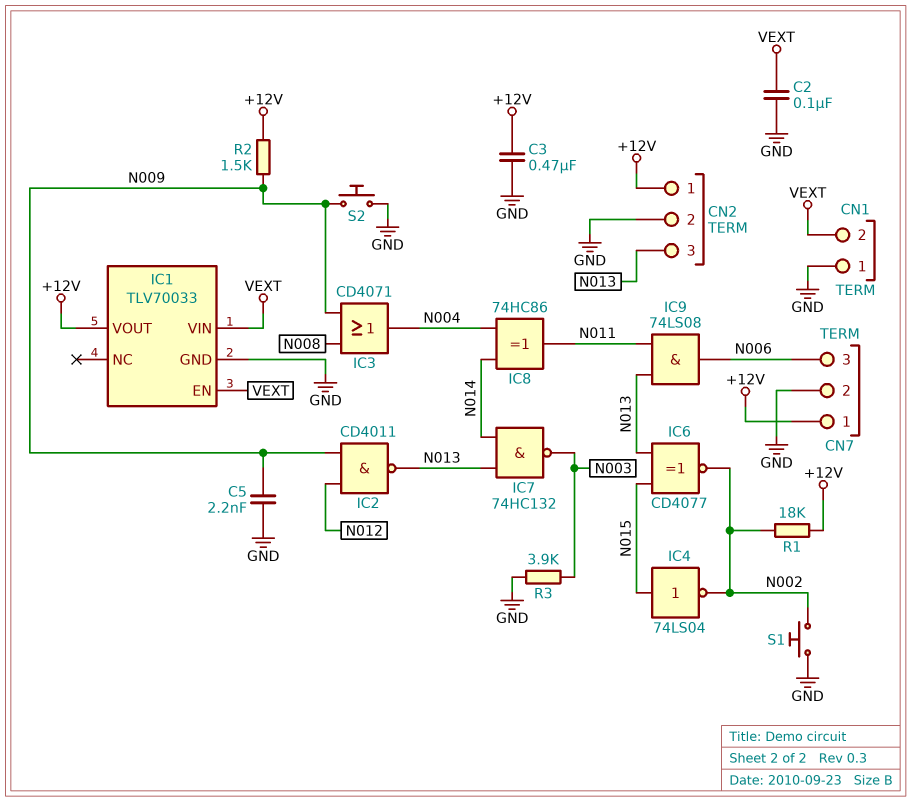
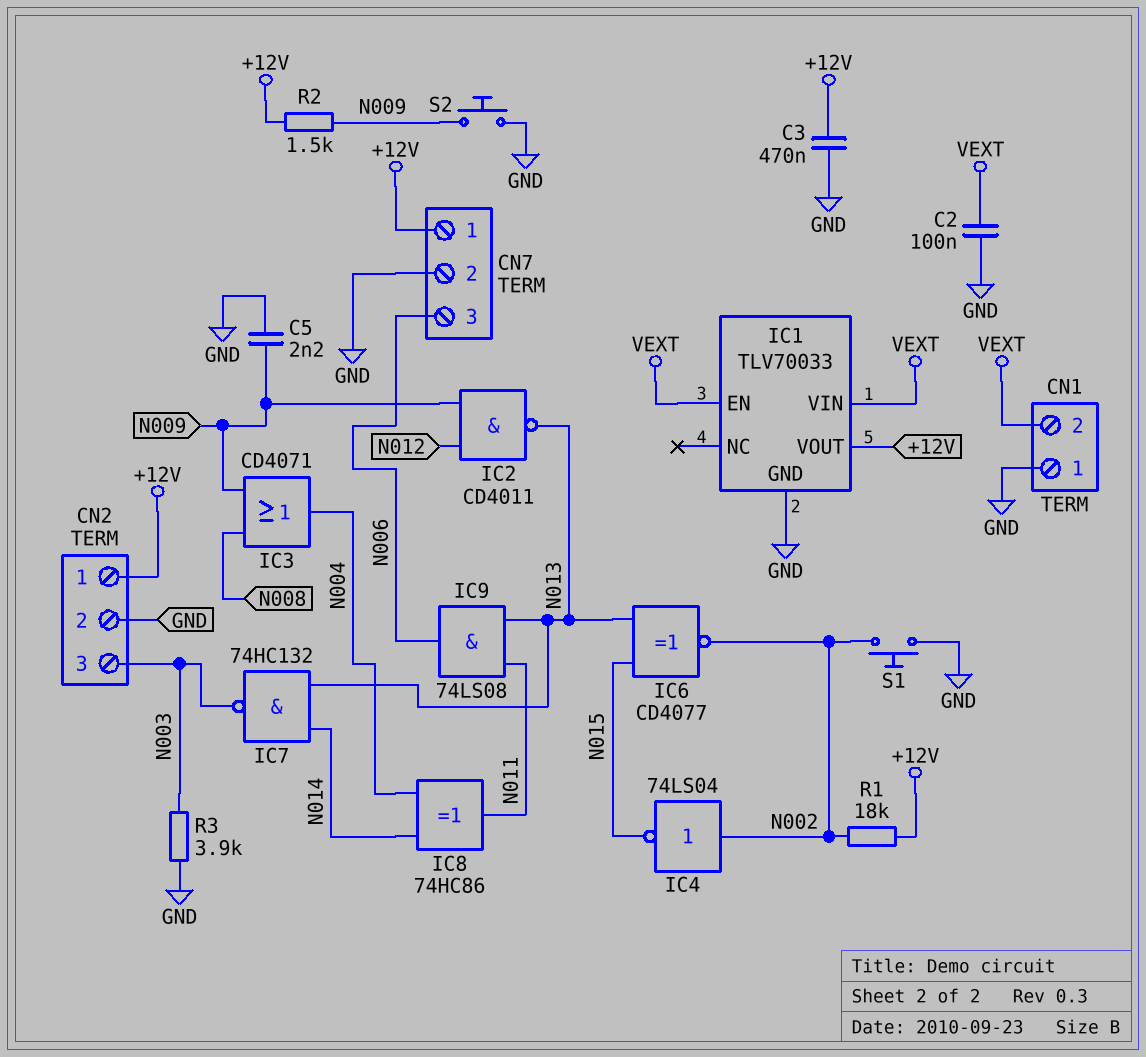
CN2 pin 3: N013 -> N003
IC4: NOT 74LS04 (in N015, out N002) -> NOT 74LS04 (in N002, out N015)

